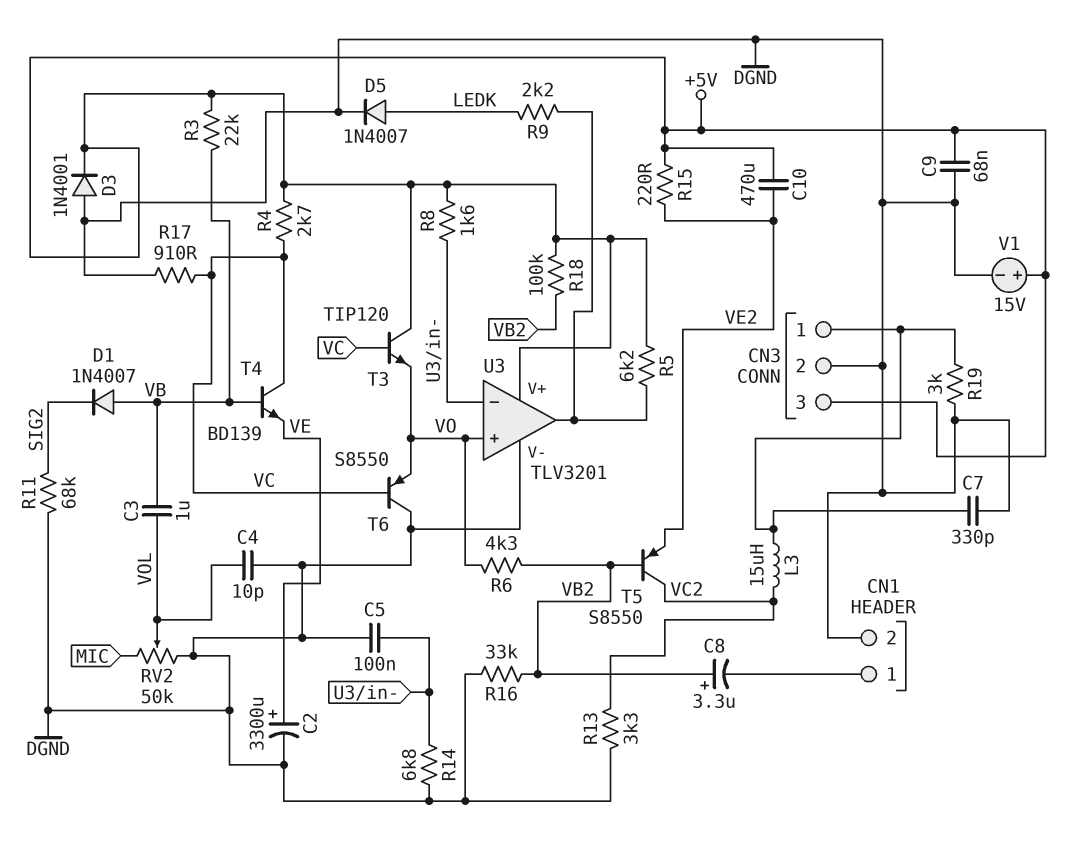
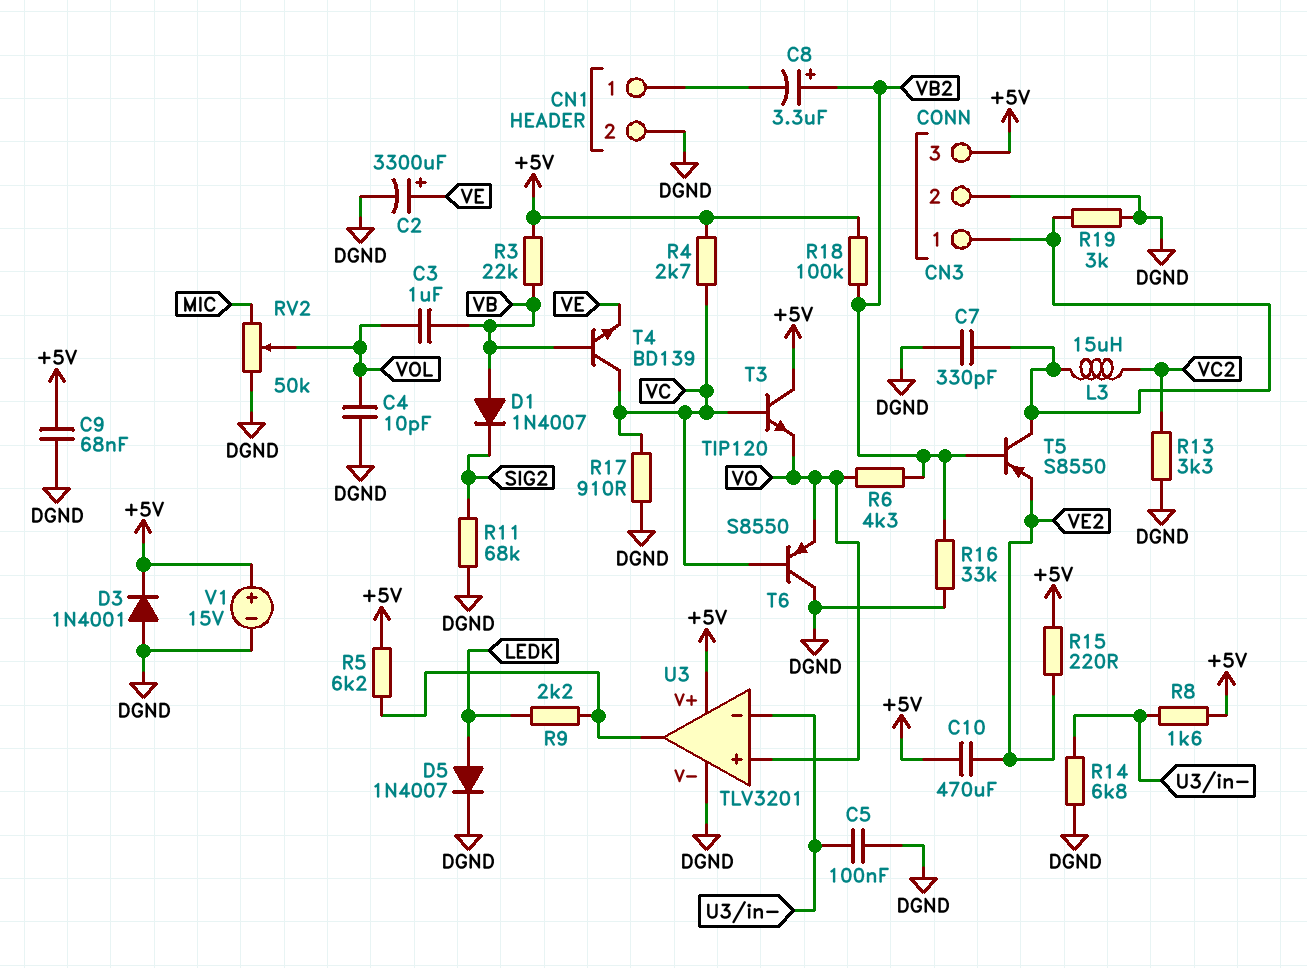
T5: PNP S8550 (B VB2, C VC2, E VE2) -> PNP S8550 (B VB2, C CN3/1, E VE2)

